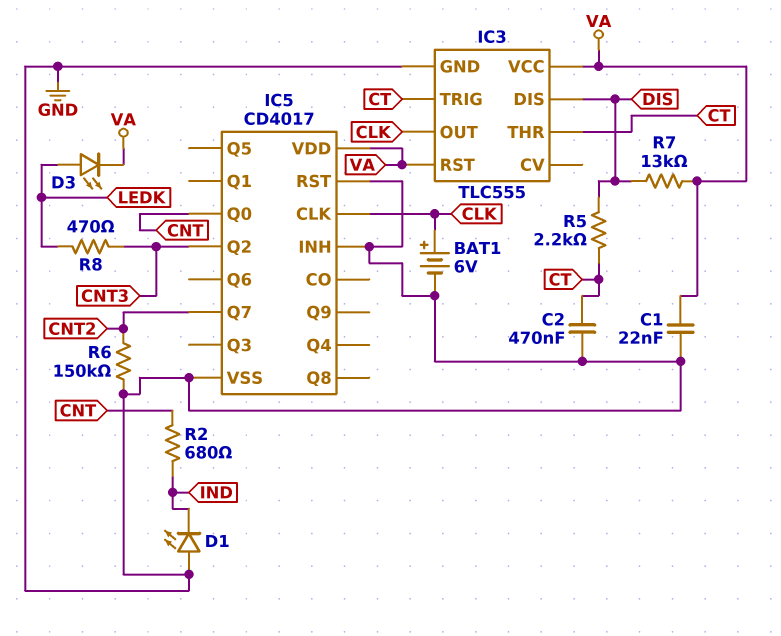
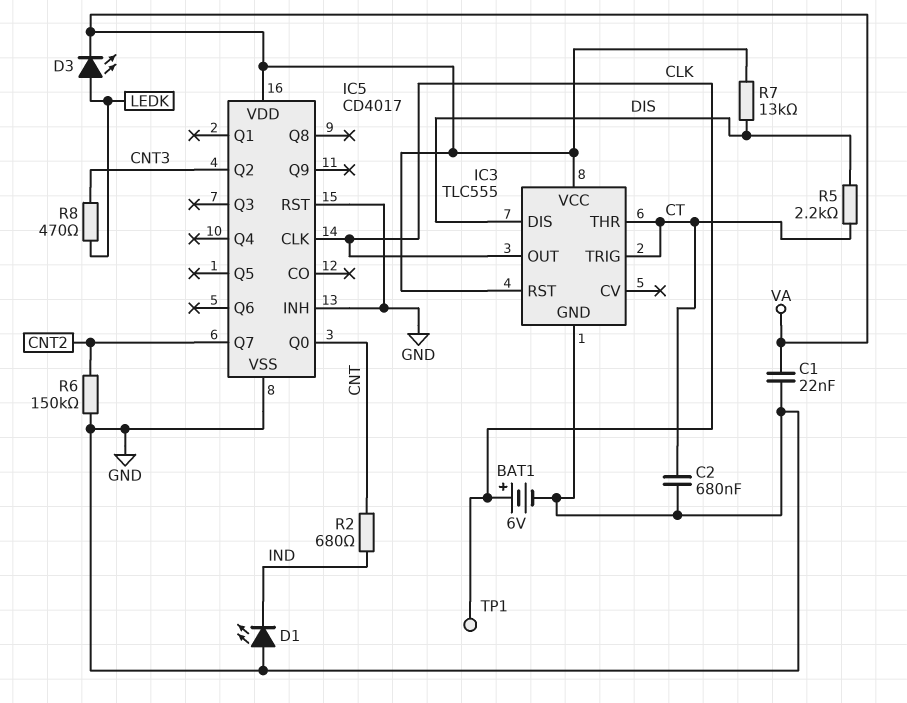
C2: 470nF (CT, GND) -> 680nF (CT, GND)
TP1: none -> test point (CLK)

